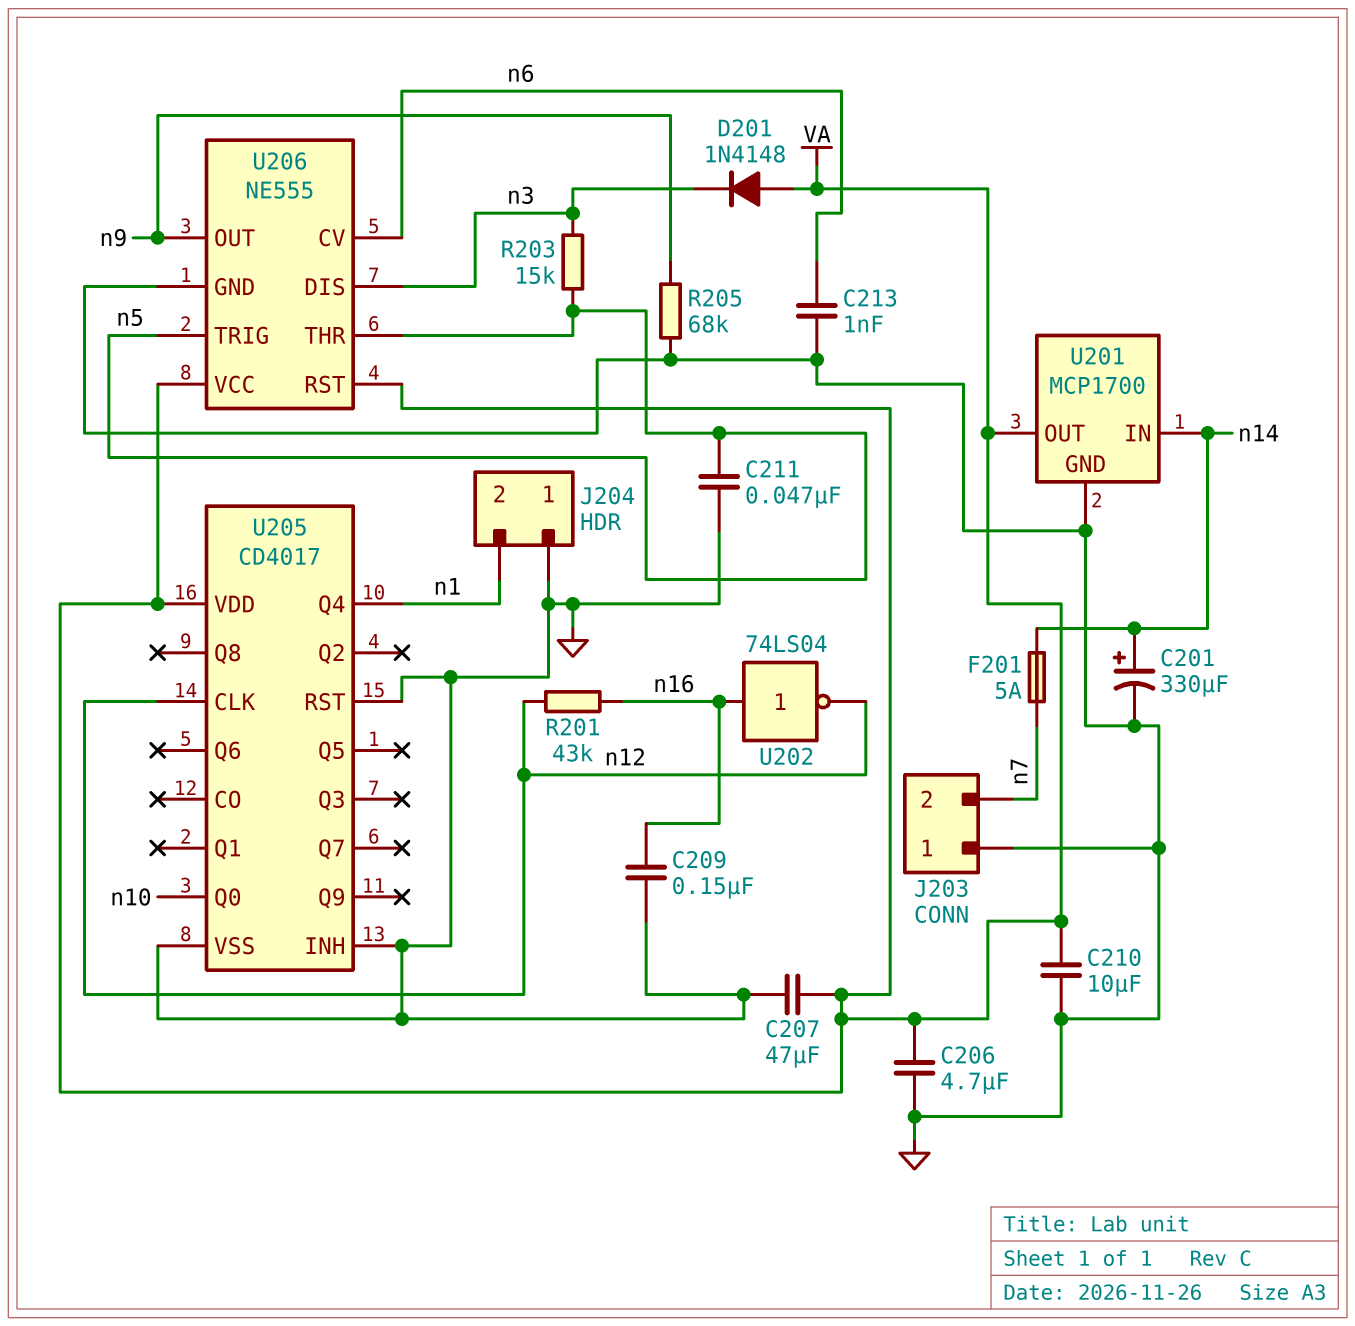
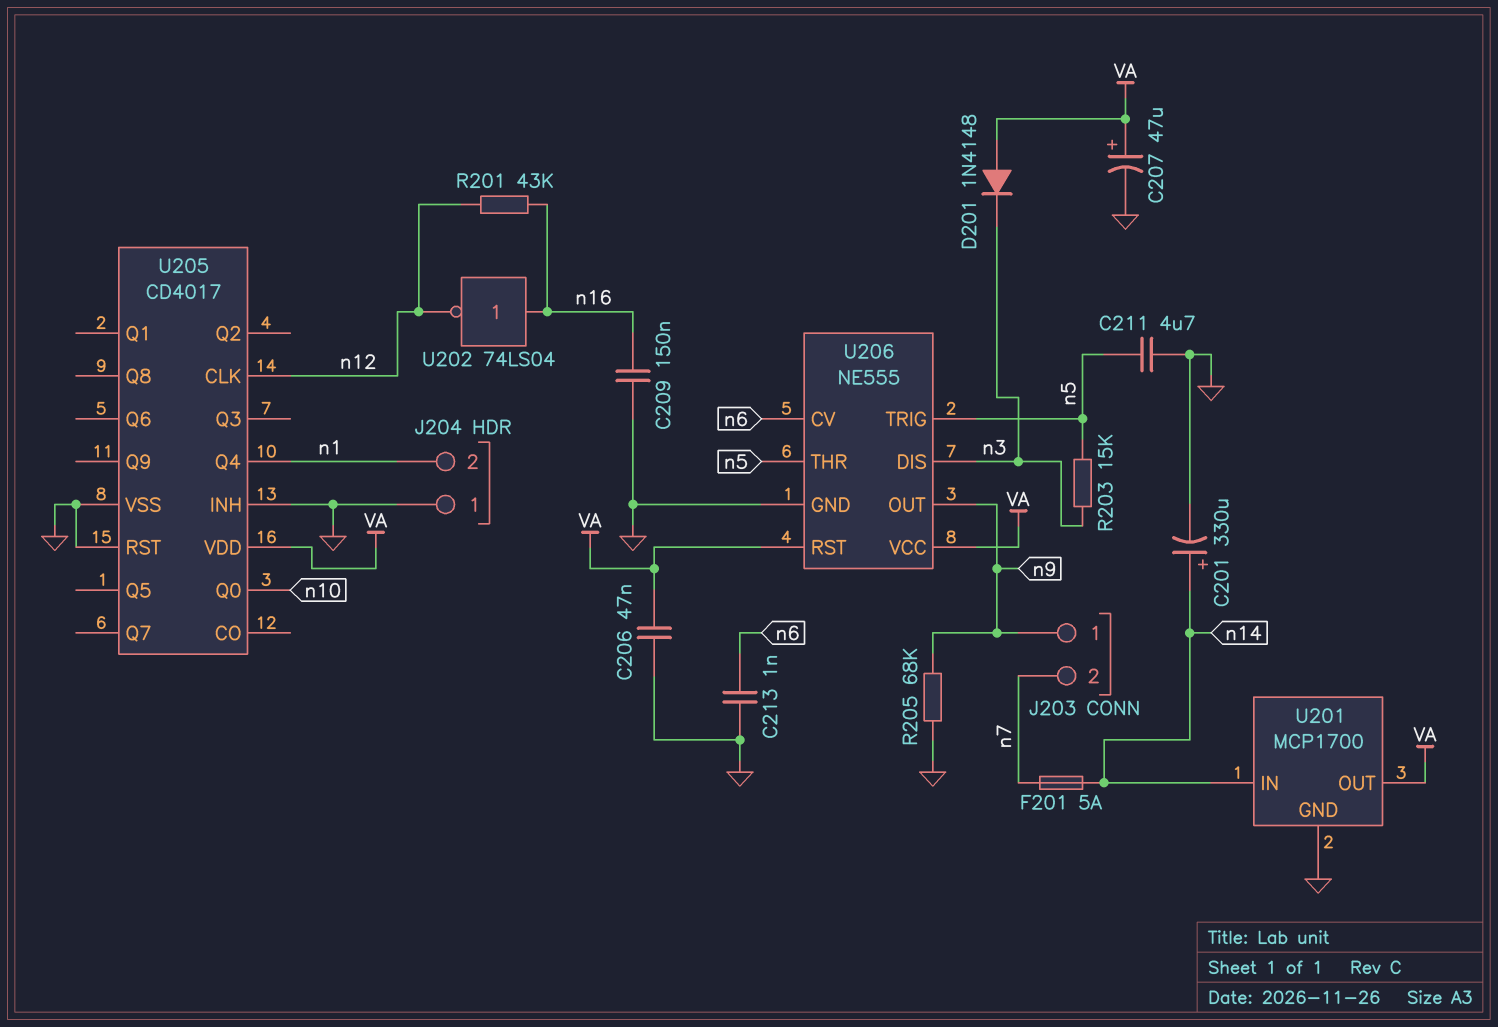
C206: 4.7uF (GND, VA) -> 47nF (GND, VA)
C207: 47uF (GND, VA) -> 47uF (plus VA, minus GND)
C210: 10uF (GND, VA) -> none
C211: 47nF (GND, n5) -> 4.7uF (GND, n5)
J203 pin 1: GND -> n9

